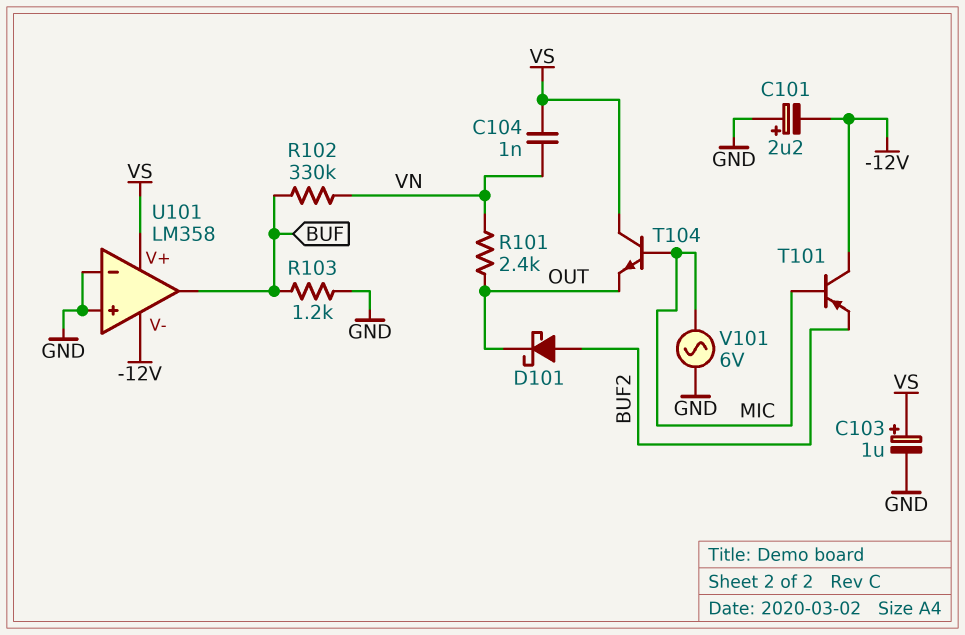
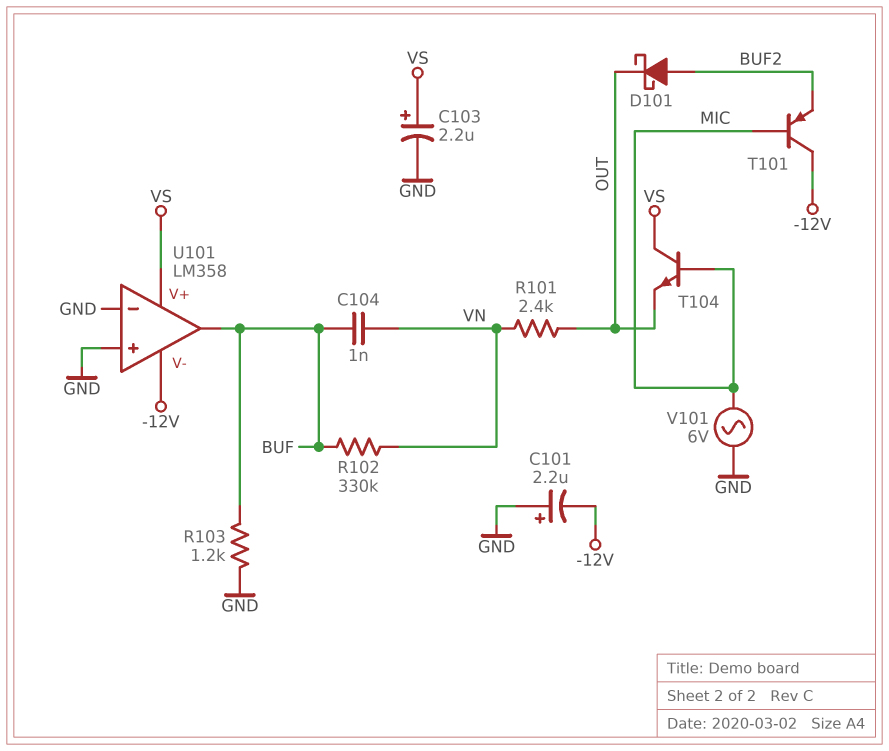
C103: 1uF (plus VS, minus GND) -> 2.2uF (plus VS, minus GND)
C104: 1nF (VN, VS) -> 1nF (BUF, VN)

